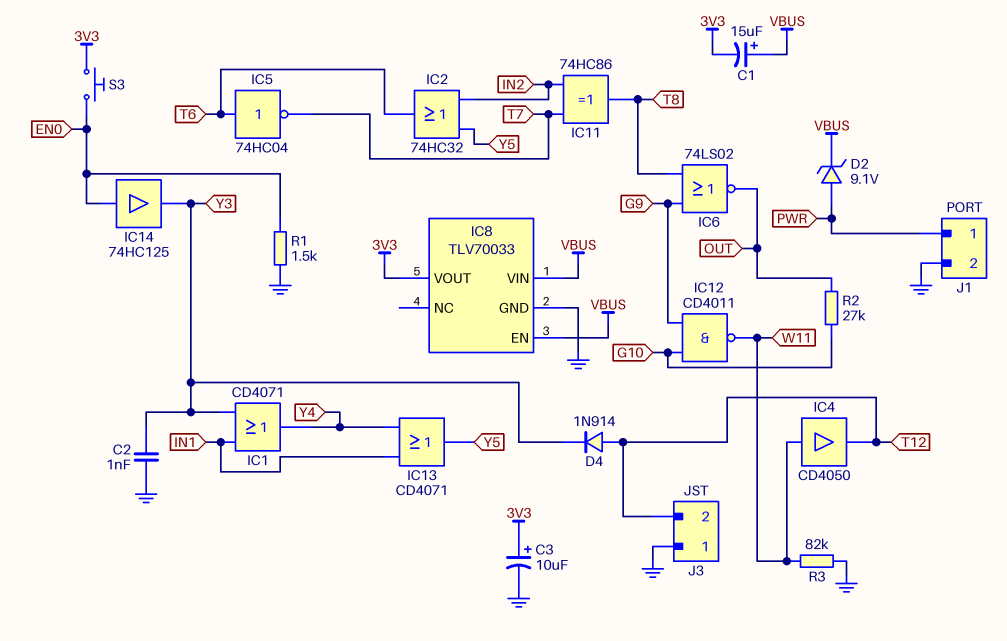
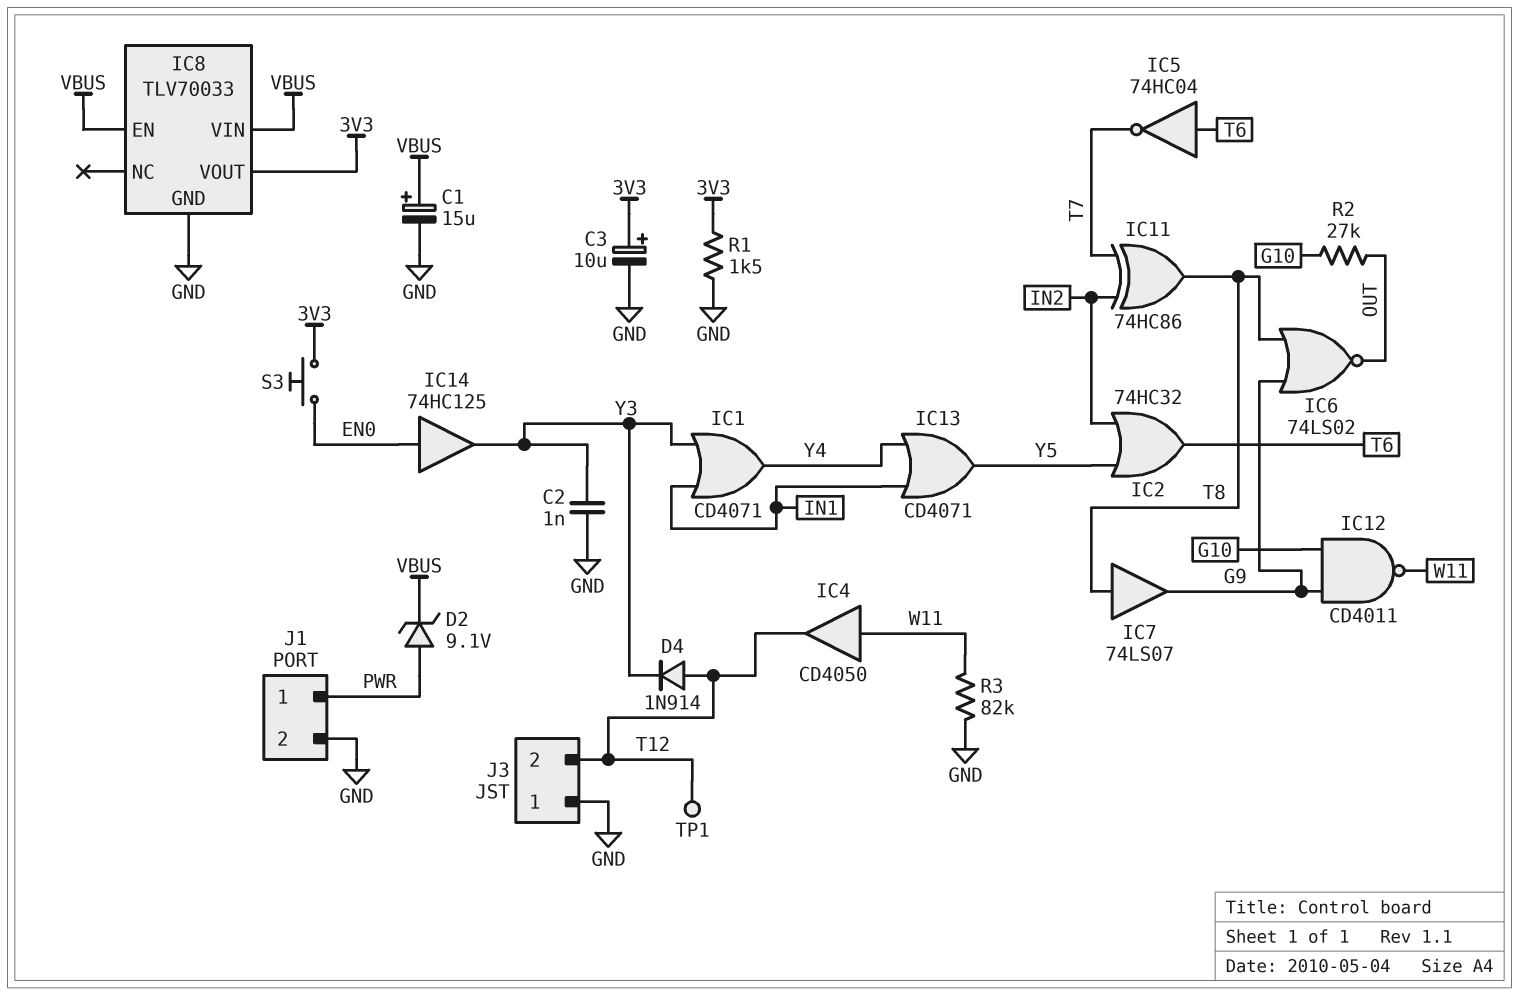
C1: 15uF (plus VBUS, minus 3V3) -> 15uF (plus VBUS, minus GND)
IC7: none -> buffer 74LS07 (in T8, out G9)
R1: 1.5k (EN0, GND) -> 1.5k (3V3, GND)
TP1: none -> test point (T12)

